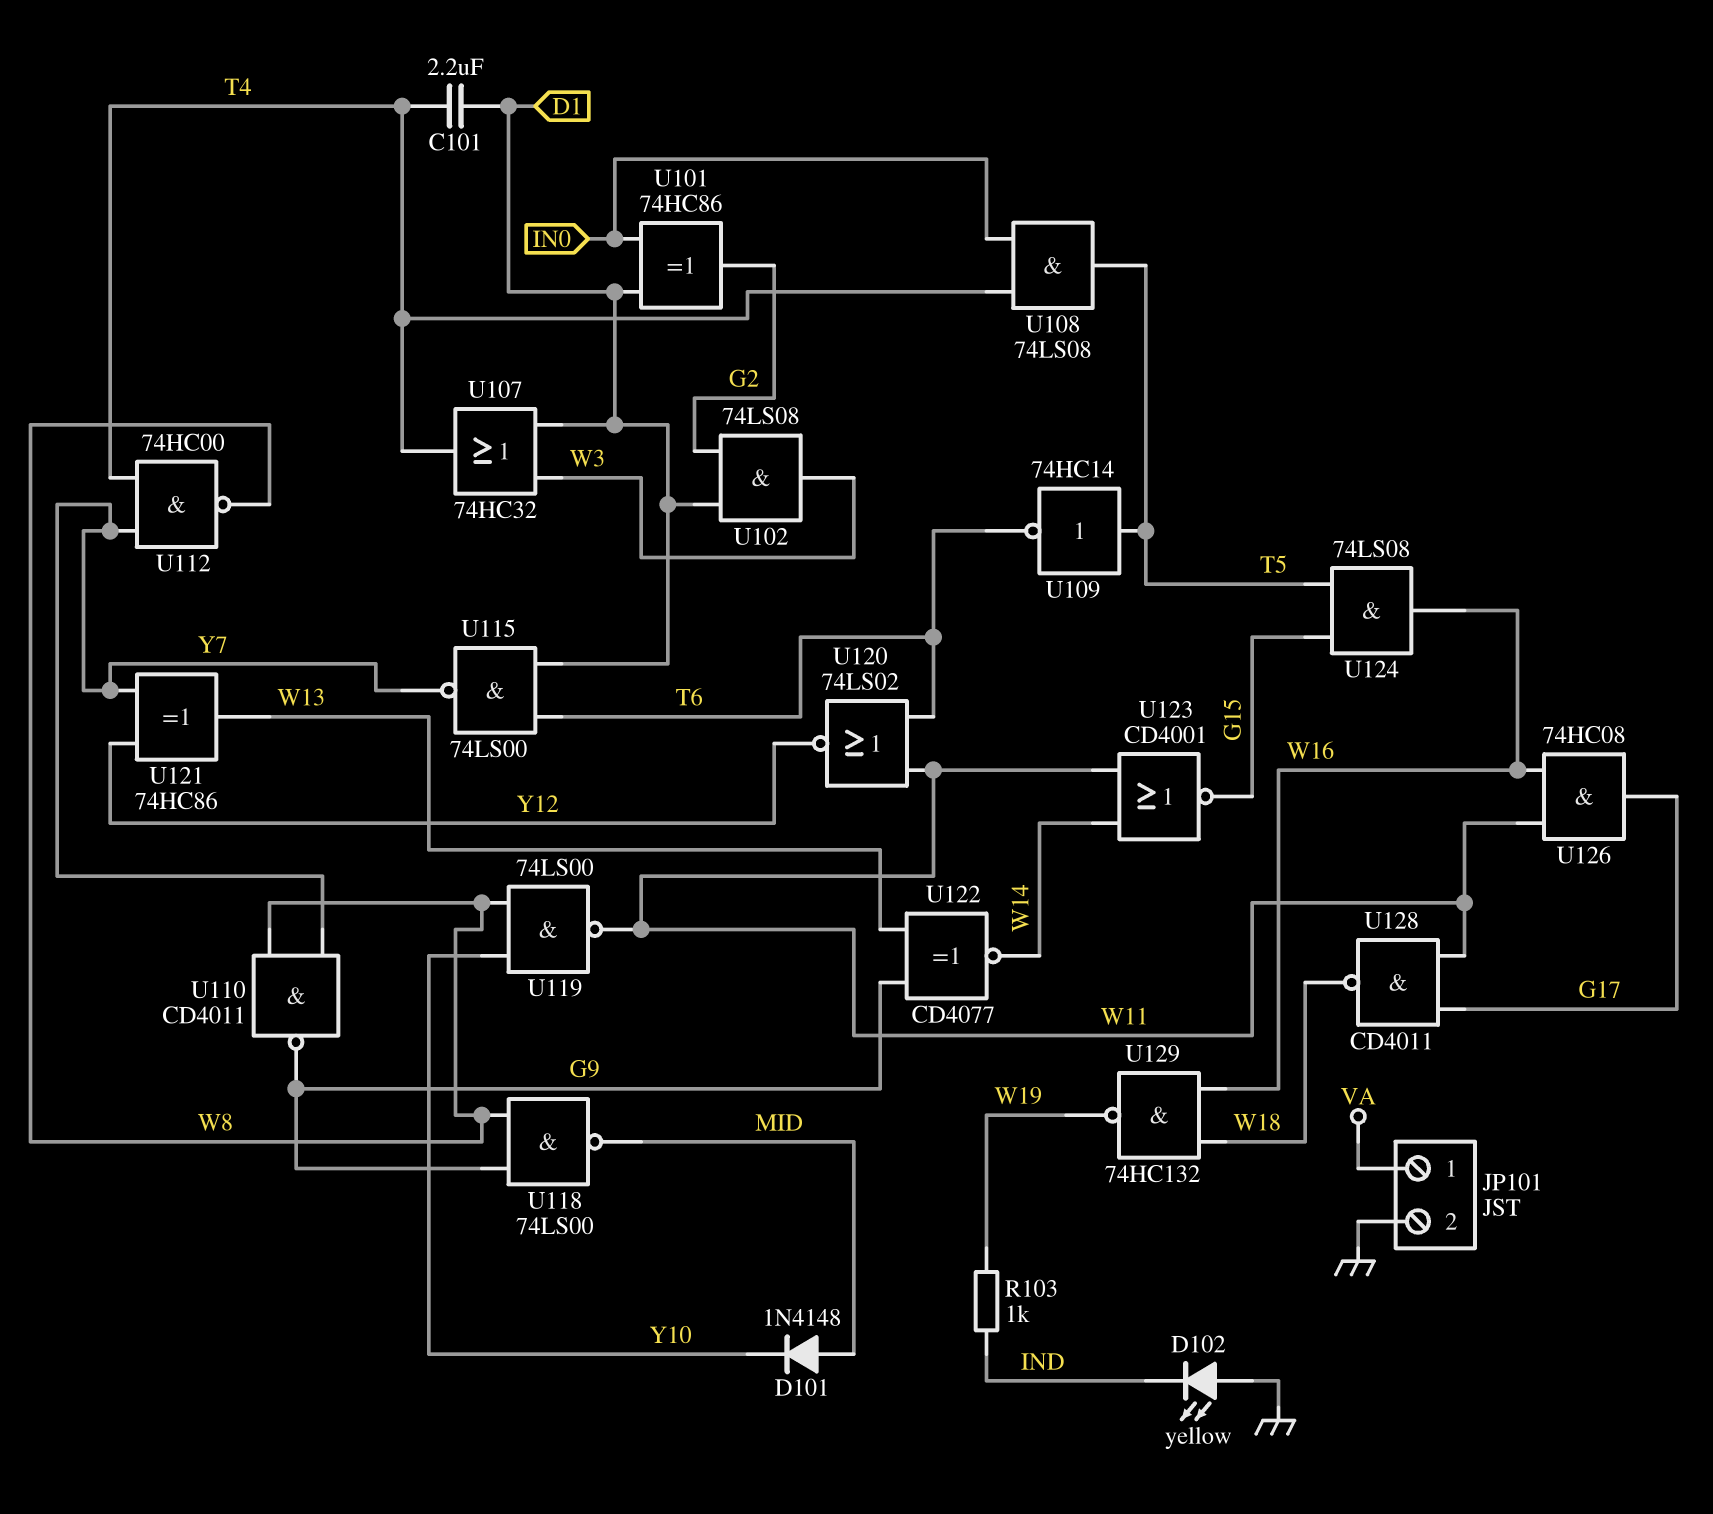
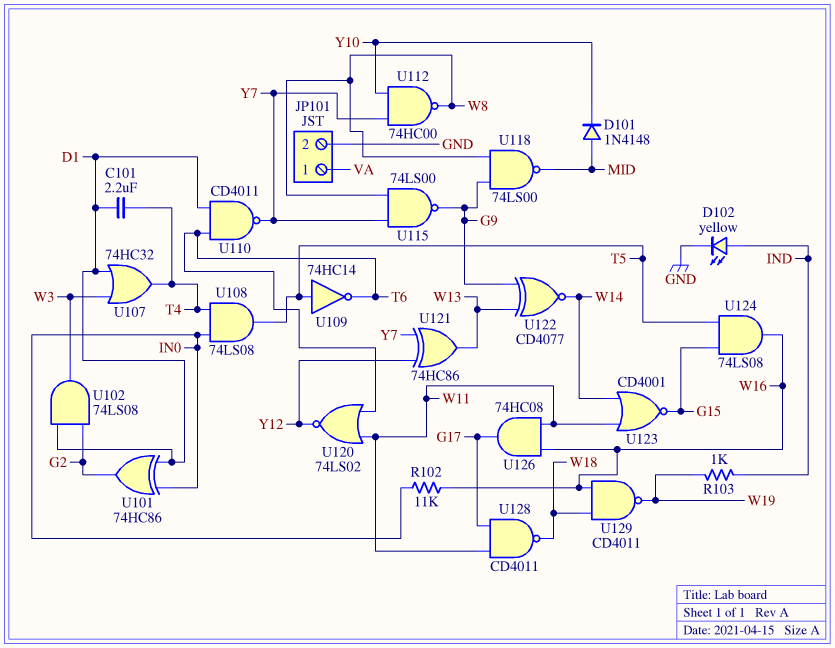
D102: LED yellow (A GND, K IND) -> LED yellow (A IND, K GND)
R102: none -> 11k (IN0, W16)
U110: NAND CD4011 (in W8, in Y7, out G9) -> NAND CD4011 (in D1, in T6, out Y7)
U112: NAND 74HC00 (in T4, in Y7, out W8) -> NAND 74HC00 (in Y7, in Y10, out W8)
U115: NAND 74LS00 (in D1, in T6, out Y7) -> NAND 74LS00 (in W8, in Y7, out G9)
U119: NAND 74LS00 (in W8, in Y10, out W11) -> none
U129: NAND 74HC132 (in W16, in W18, out W19) -> NAND CD4011 (in W16, in W18, out W19)

